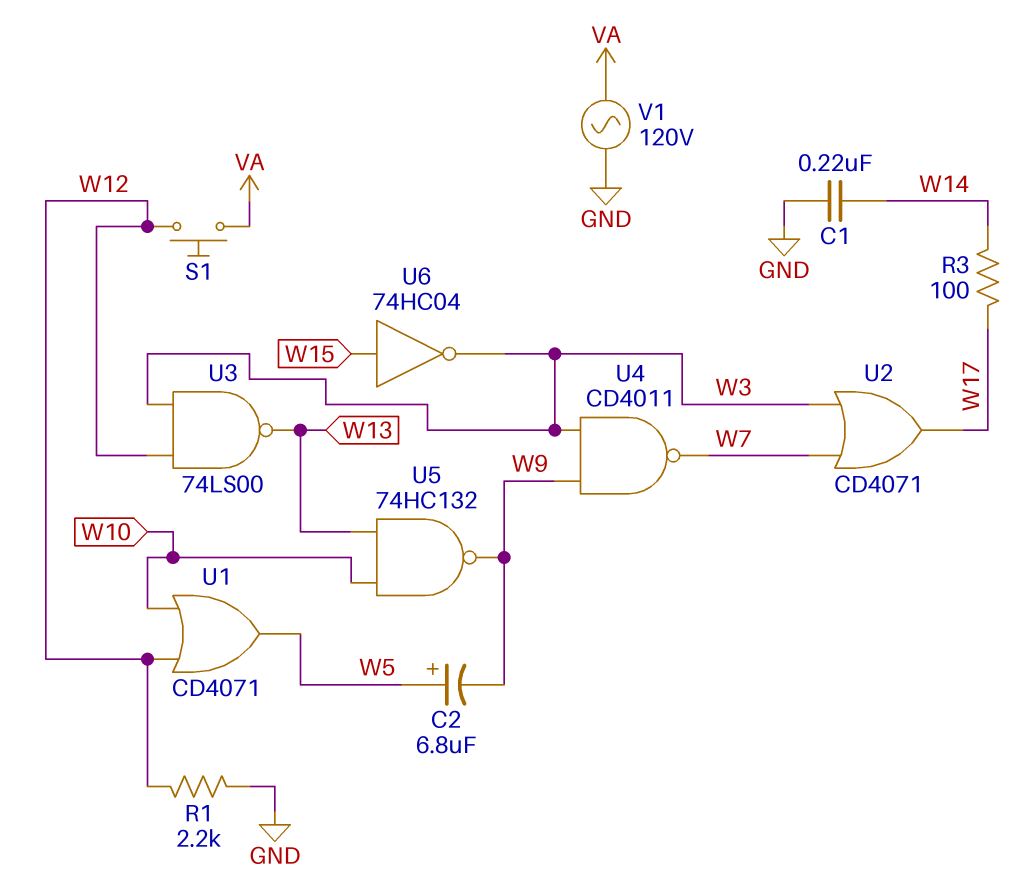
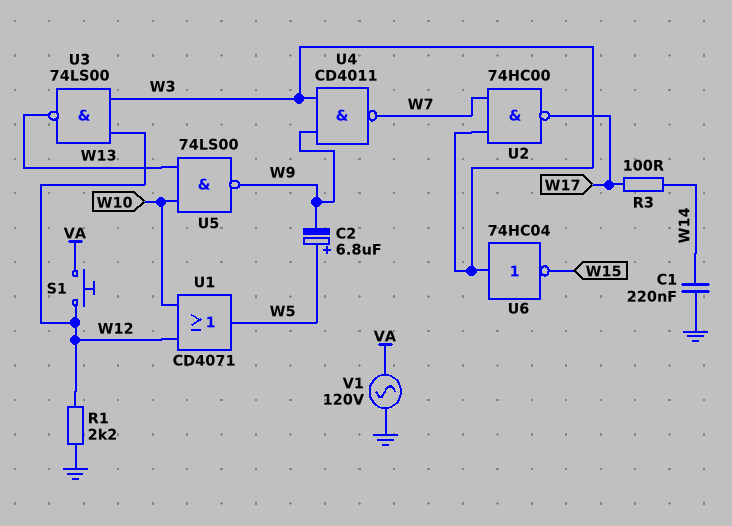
U2: OR CD4071 (in W3, in W7, out W17) -> NAND 74HC00 (in W3, in W7, out W17)
U5: NAND 74HC132 (in W10, in W13, out W9) -> NAND 74LS00 (in W10, in W13, out W9)
U6: NOT 74HC04 (in W15, out W3) -> NOT 74HC04 (in W3, out W15)

